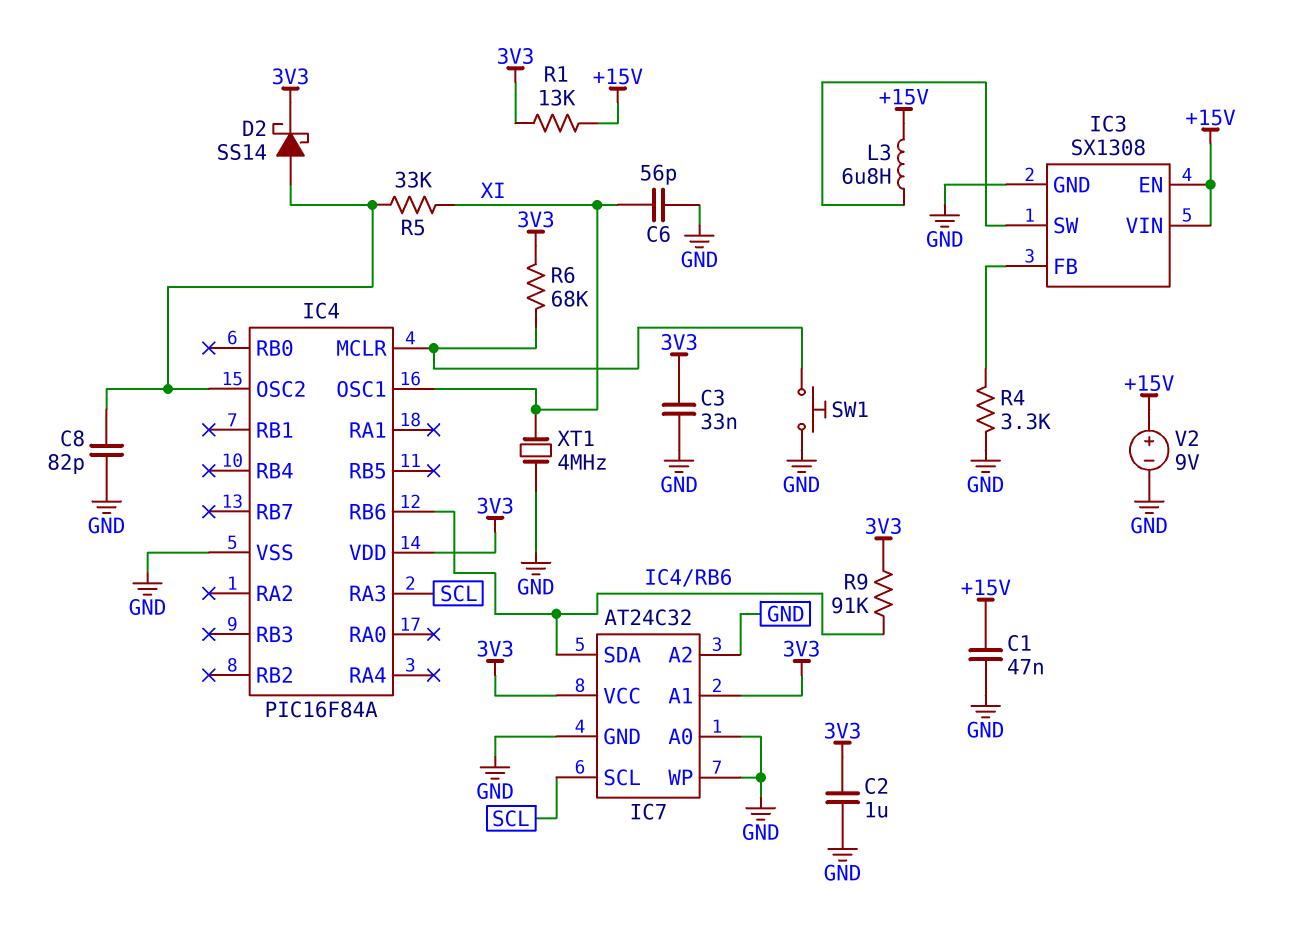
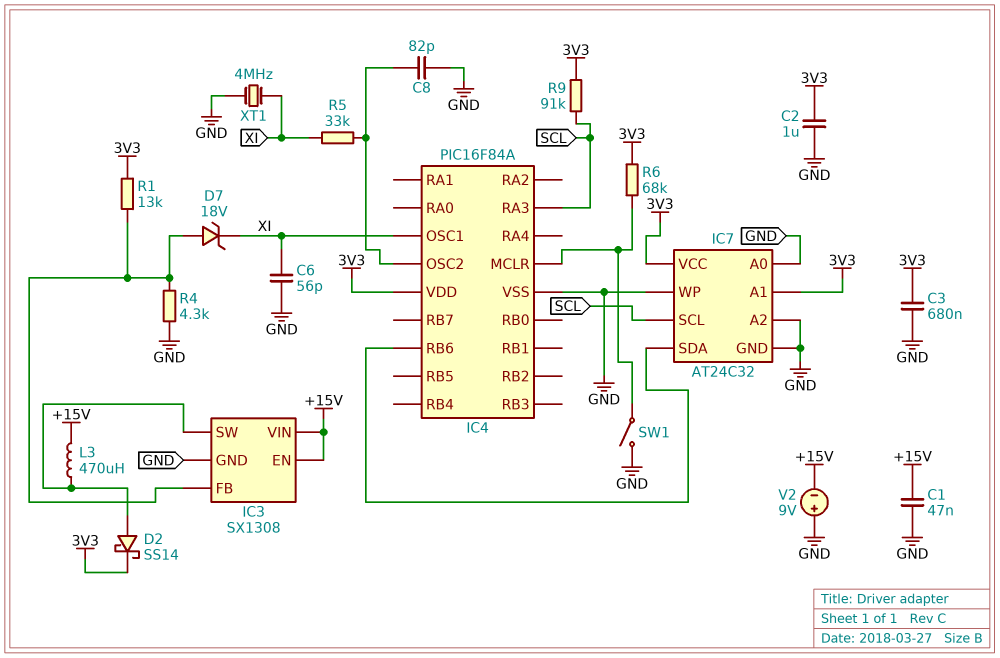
C3: 33nF (3V3, GND) -> 680nF (3V3, GND)
D2: schottky SS14 (A IC4/OSC2, K 3V3) -> schottky SS14 (A IC3/SW, K 3V3)
D7: none -> zener 18V (A IC3/FB, K XI)
L3: 6.8uH (+15V, IC3/SW) -> 470uH (+15V, IC3/SW)
R1: 13k (+15V, 3V3) -> 13k (3V3, IC3/FB)
R4: 3.3k (GND, IC3/FB) -> 4.3k (GND, IC3/FB)
R9: 91k (3V3, IC4/RB6) -> 91k (3V3, SCL)
SW1: button (GND, IC4/MCLR) -> switch (GND, IC4/MCLR)
V2: 9V (plus +15V, minus GND) -> 9V (plus GND, minus +15V)

